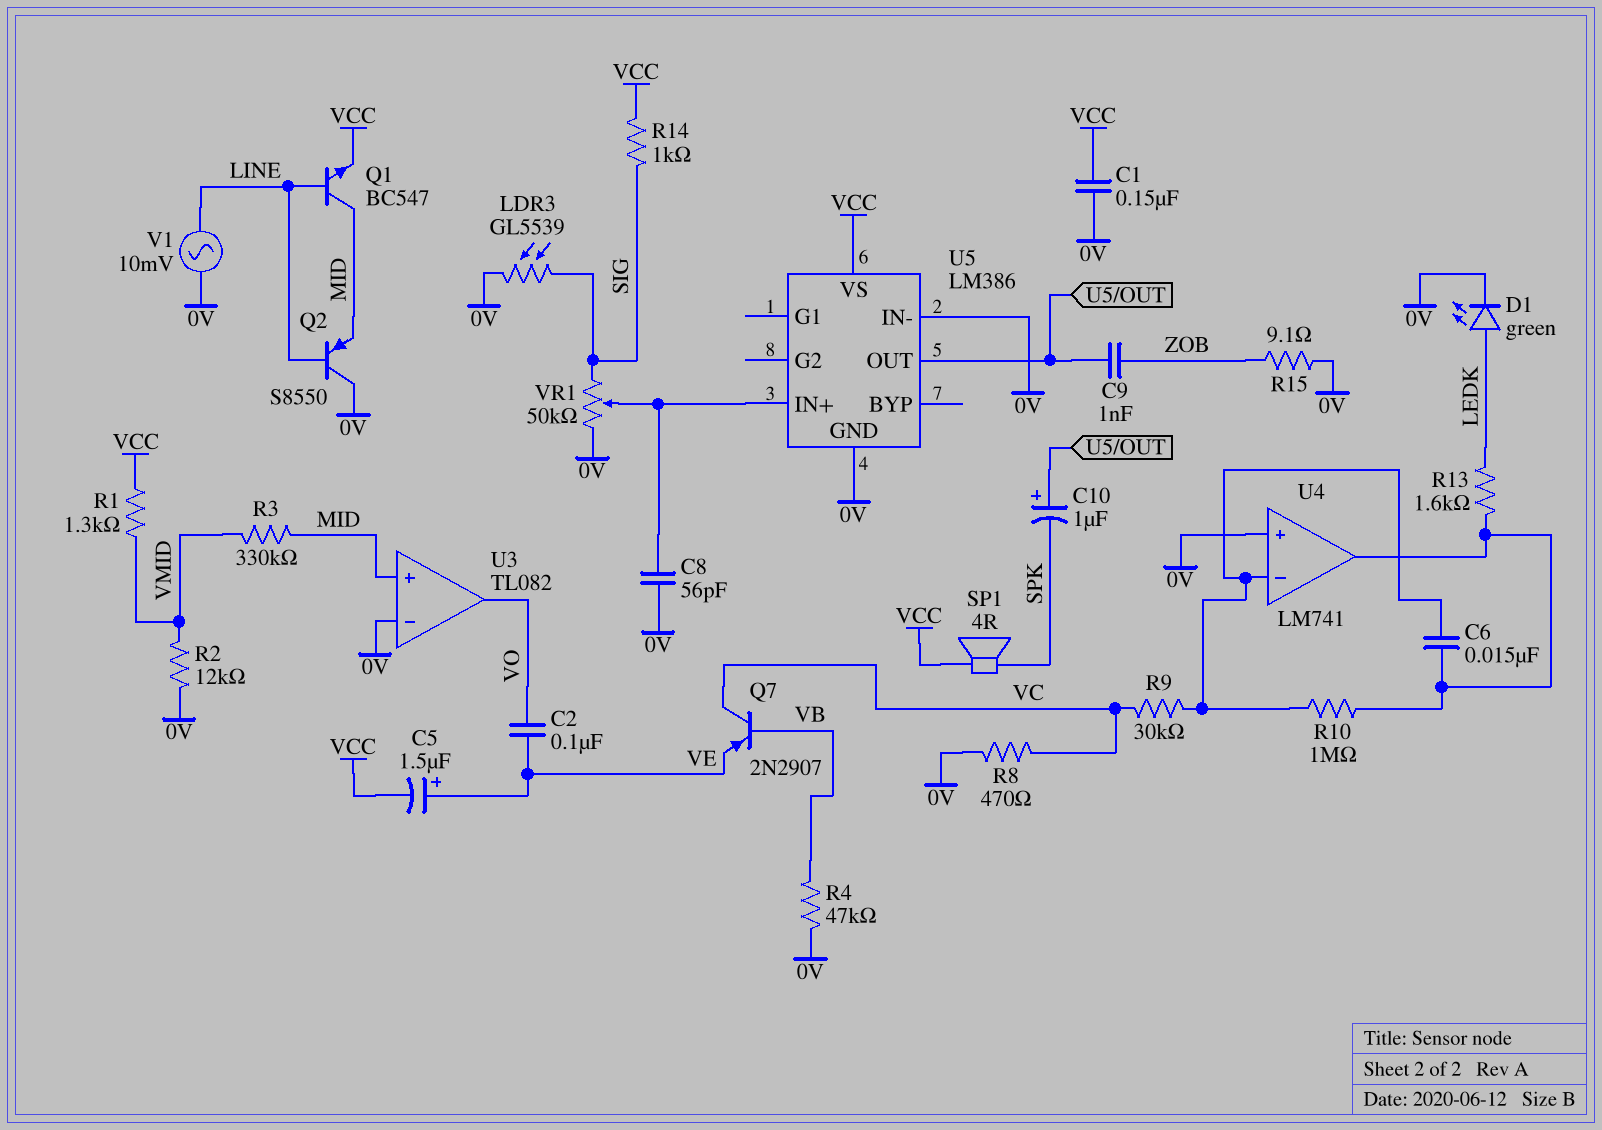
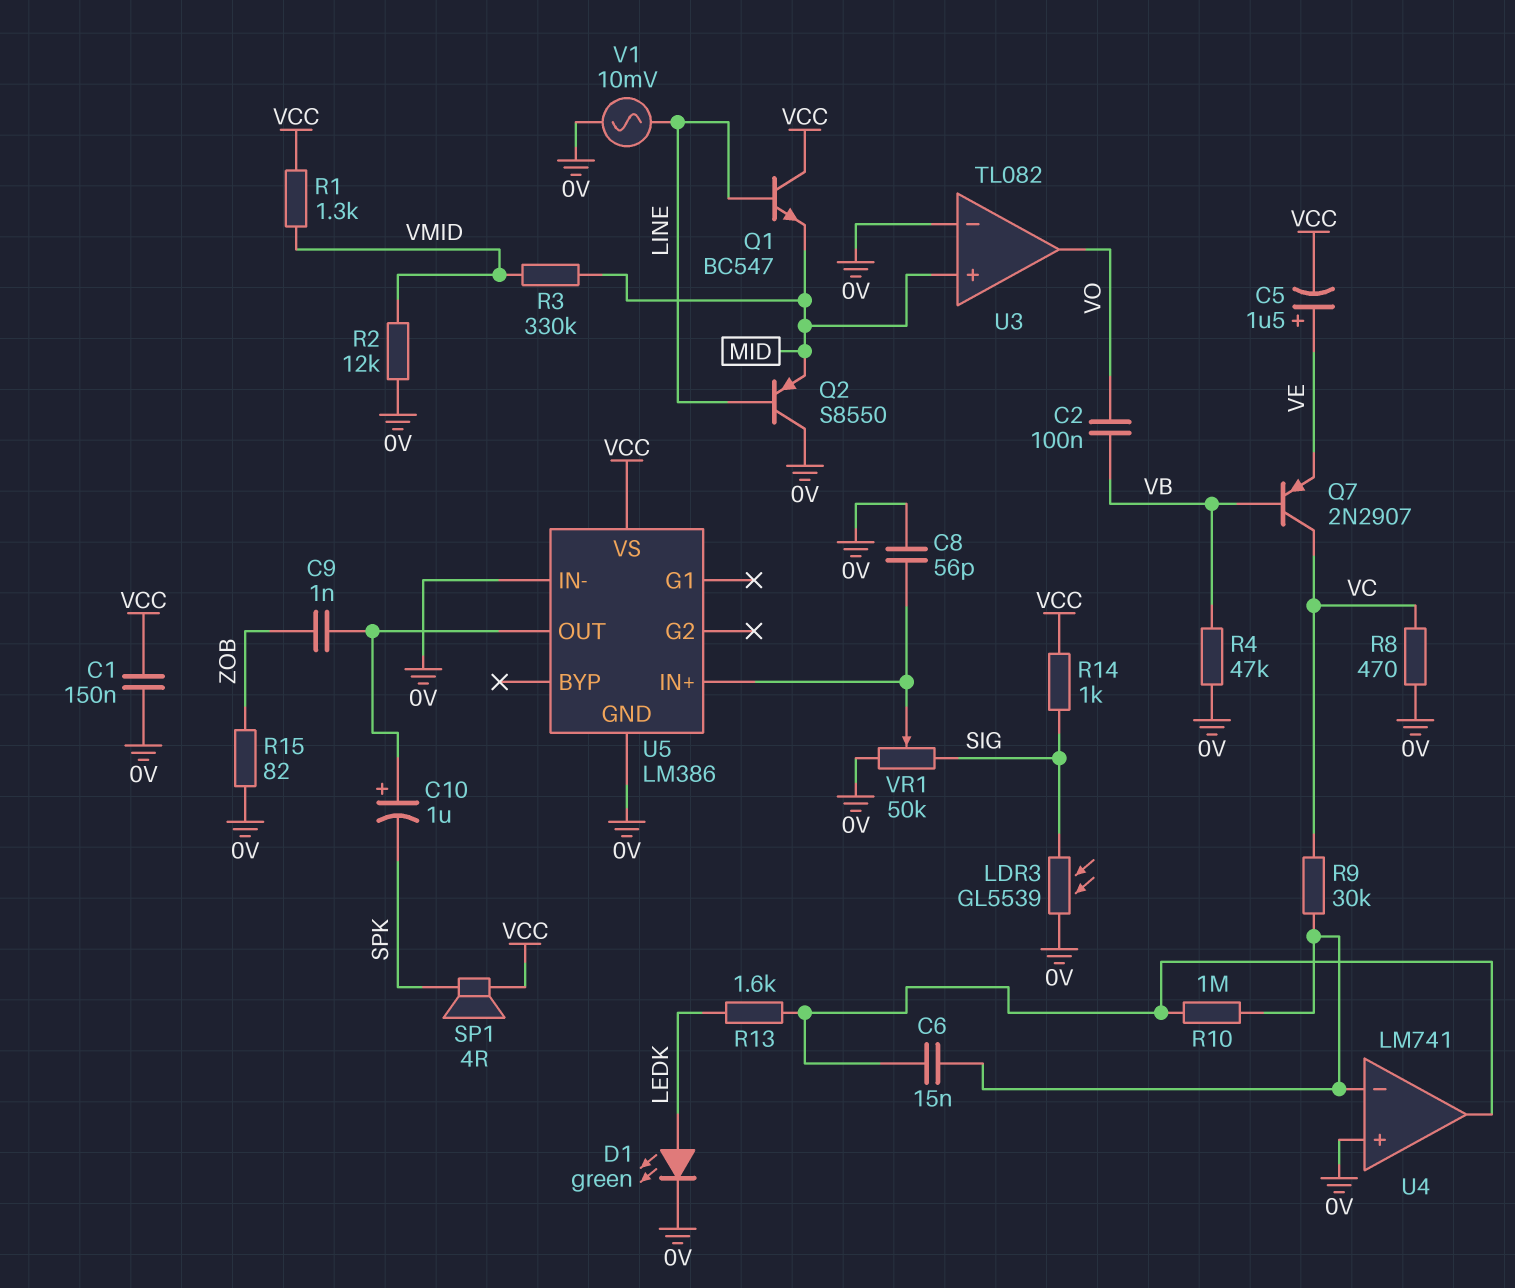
C2: 100nF (VE, VO) -> 100nF (VB, VO)
Q1: NPN BC547 (B LINE, C MID, E VCC) -> NPN BC547 (B LINE, C VCC, E MID)
R15: 9.1 (0V, ZOB) -> 82 (0V, ZOB)

